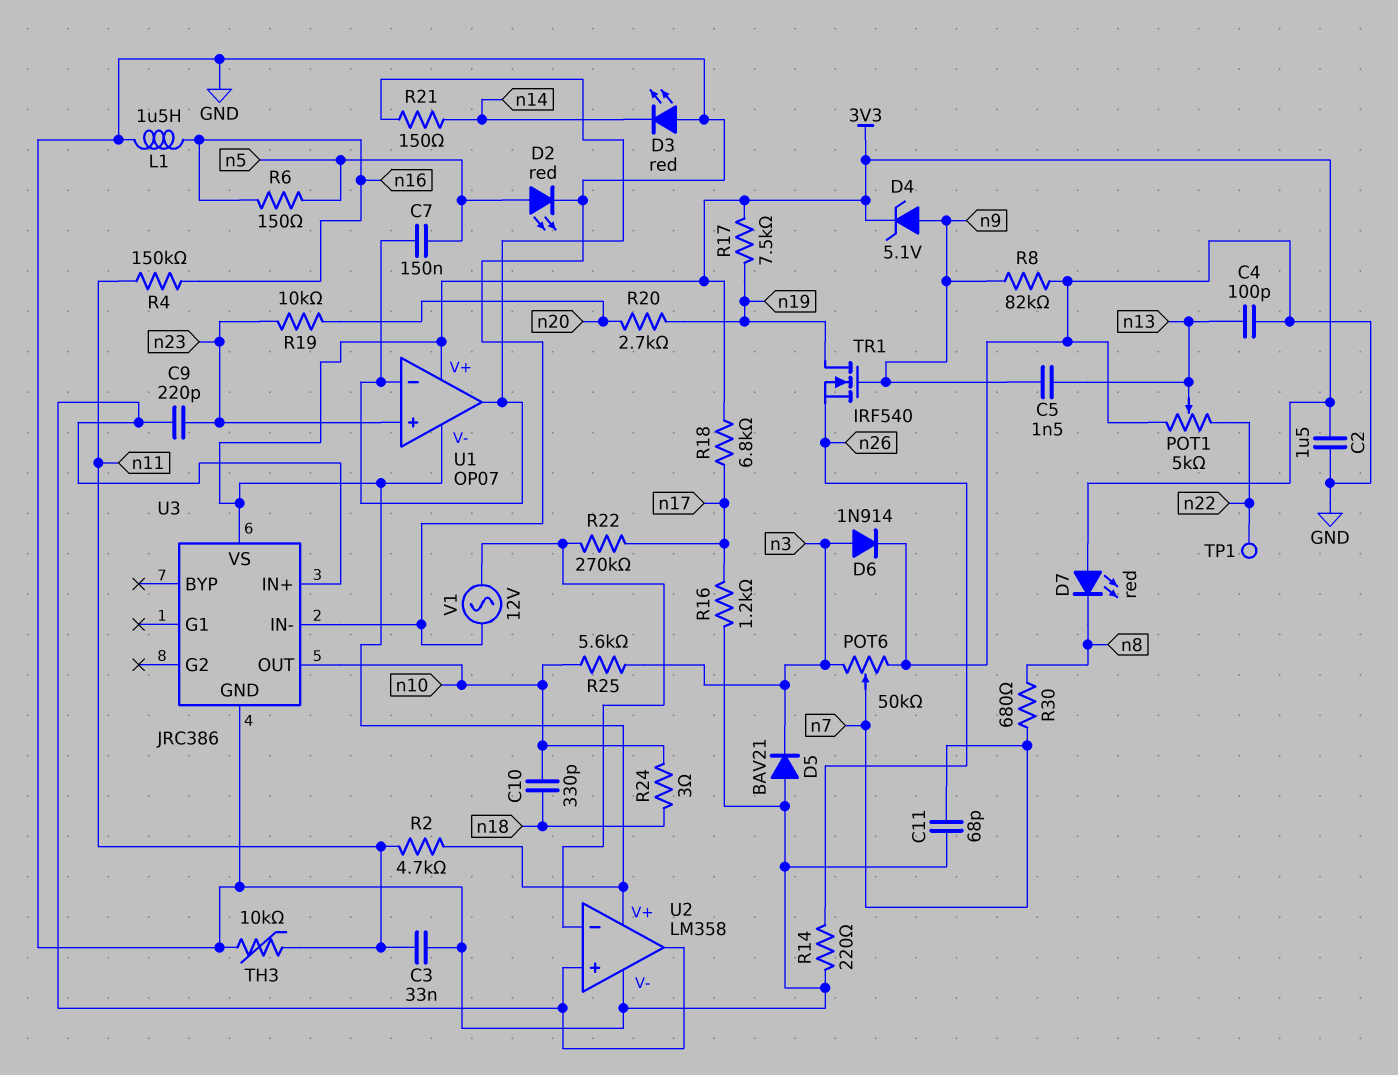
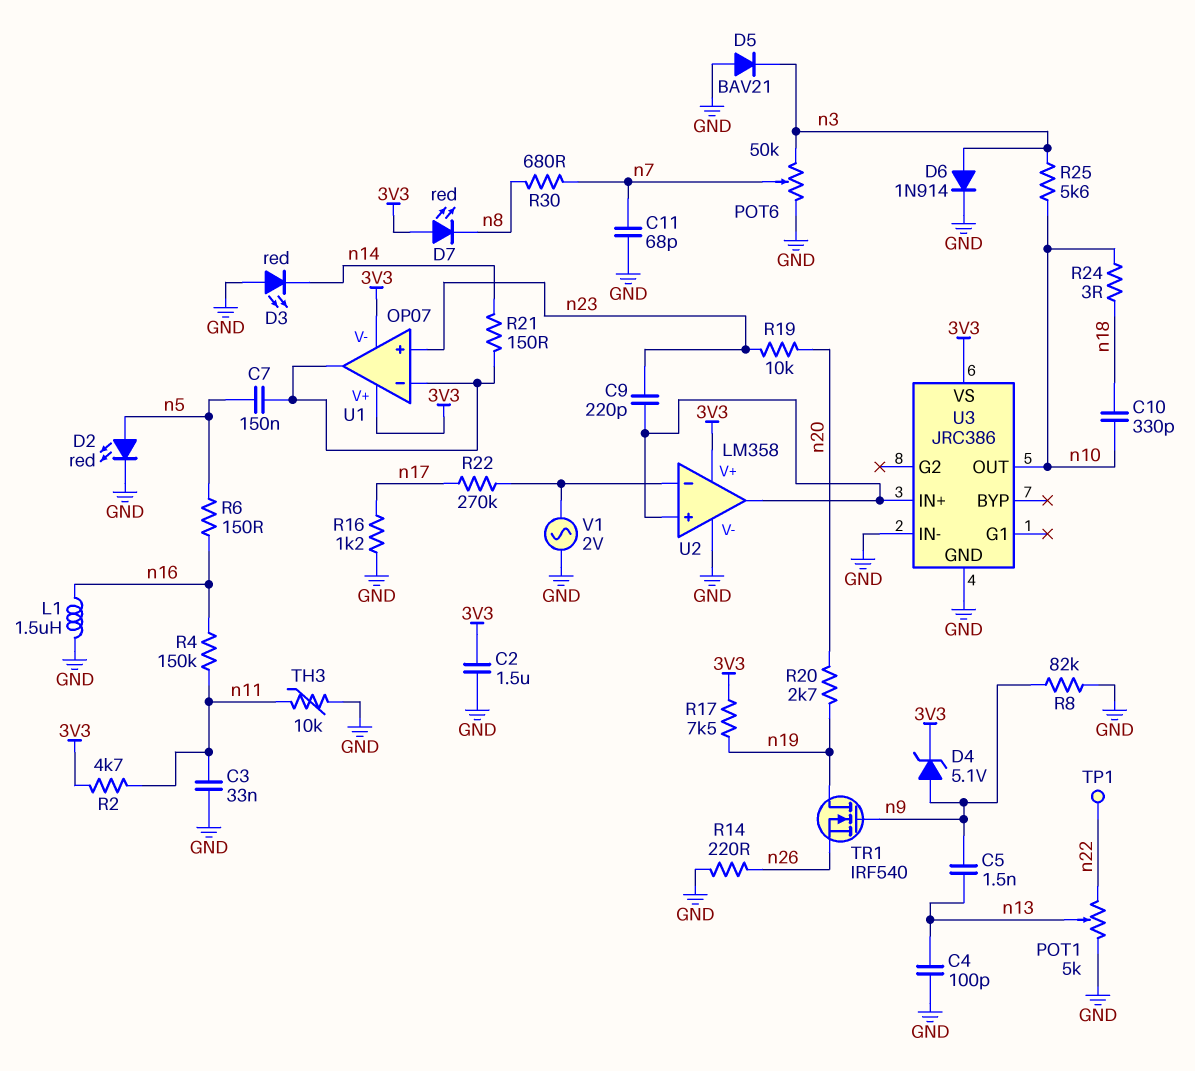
R18: 6.8k (3V3, n17) -> none
V1: AC 12V (GND, U2/in-) -> AC 2V (GND, U2/in-)

